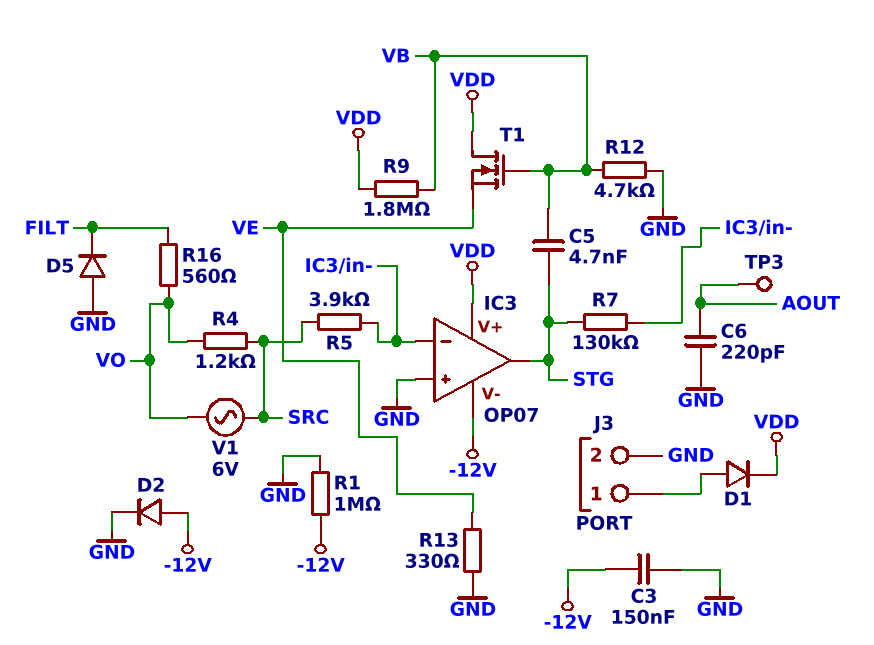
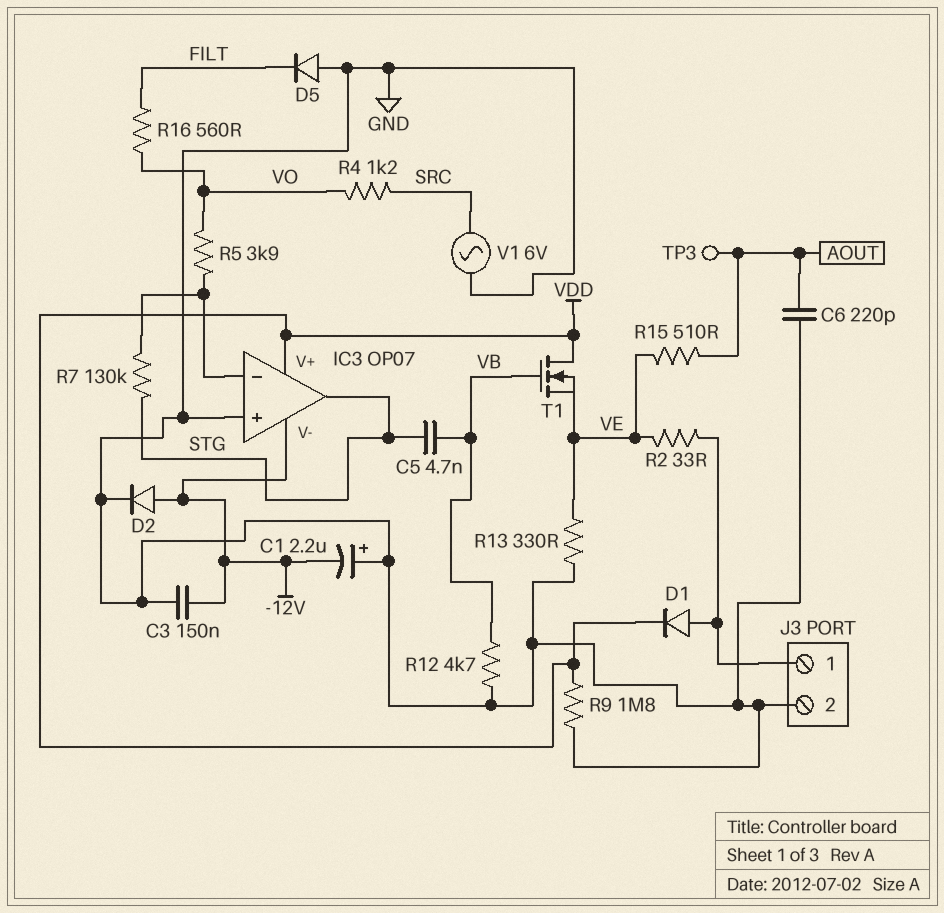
C1: none -> 2.2uF (plus GND, minus -12V)
R1: 1M (-12V, GND) -> none
R2: none -> 33 (J3/1, VE)
R5: 3.9k (IC3/in-, SRC) -> 3.9k (IC3/in-, VO)
R9: 1.8M (VB, VDD) -> 1.8M (GND, VDD)
R15: none -> 510 (AOUT, VE)
V1: AC 6V (SRC, VO) -> AC 6V (GND, SRC)

